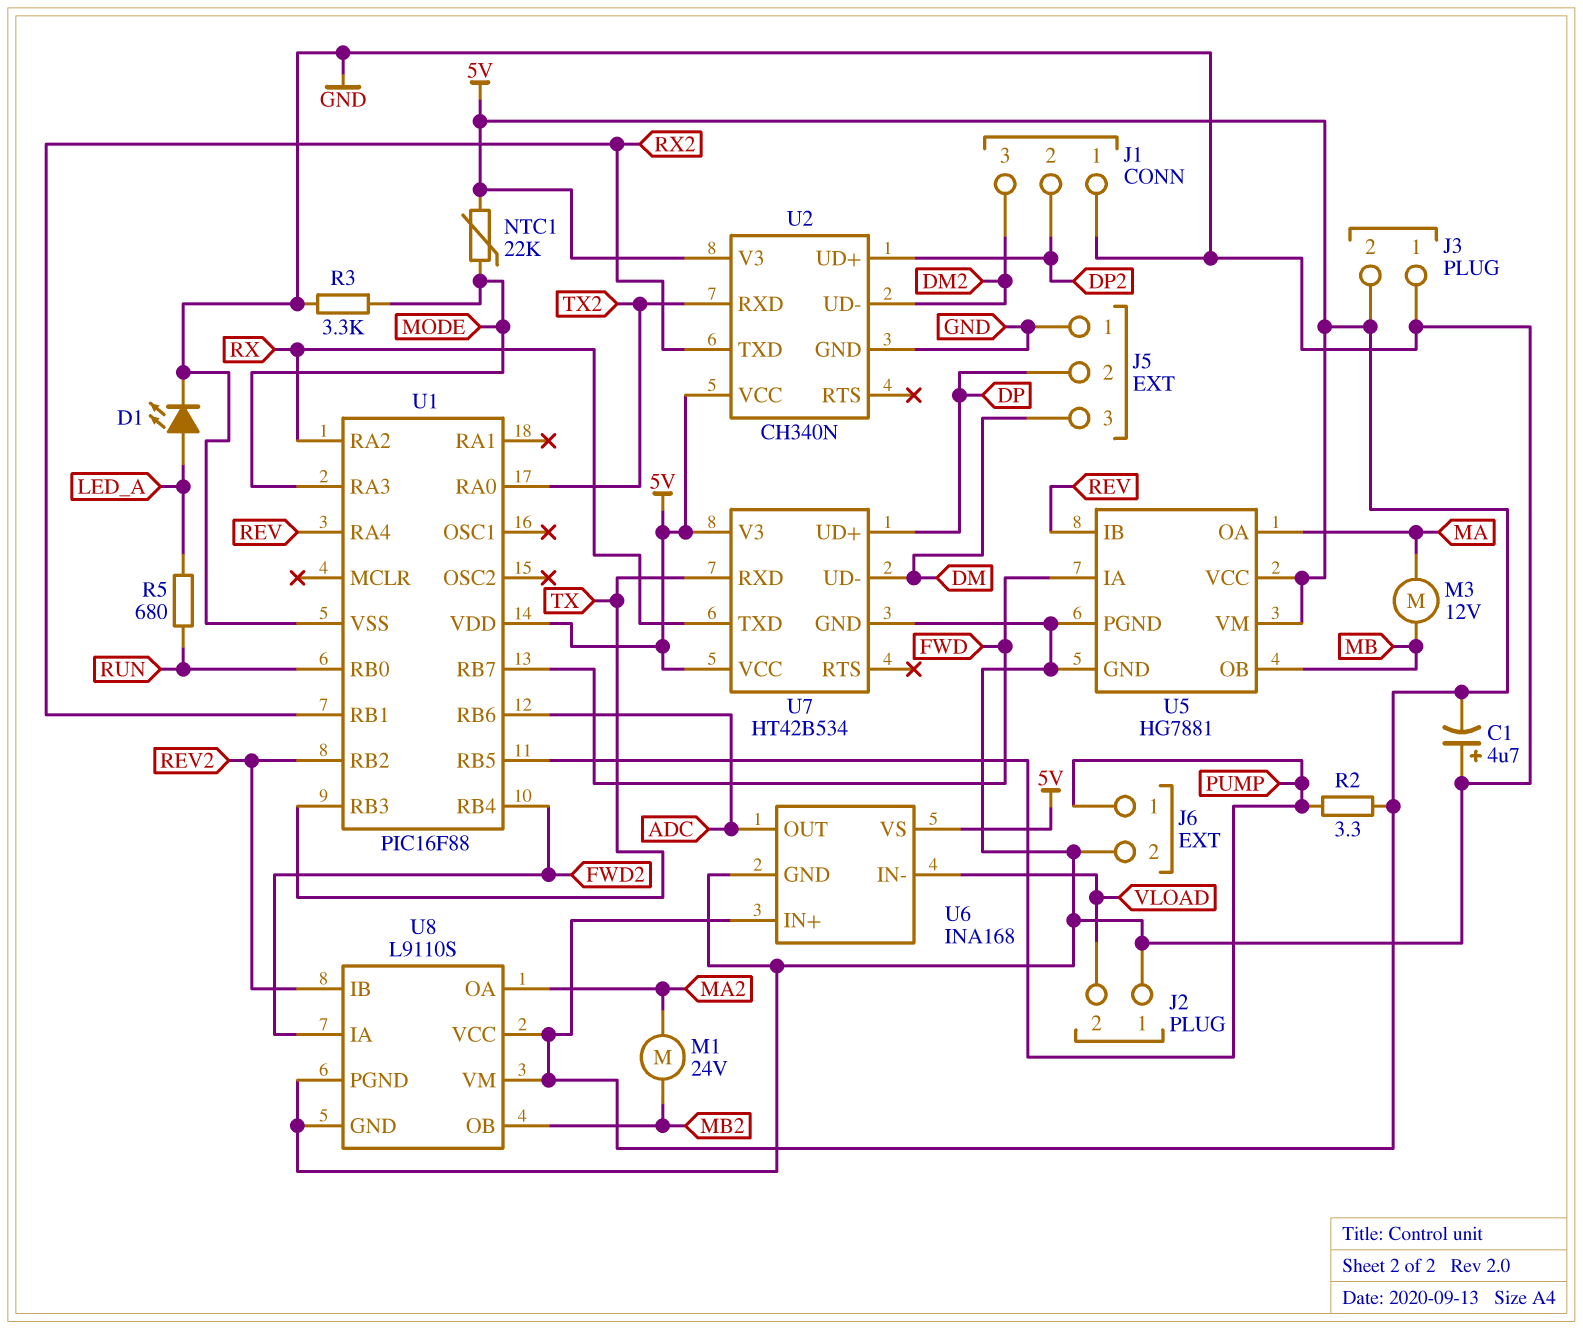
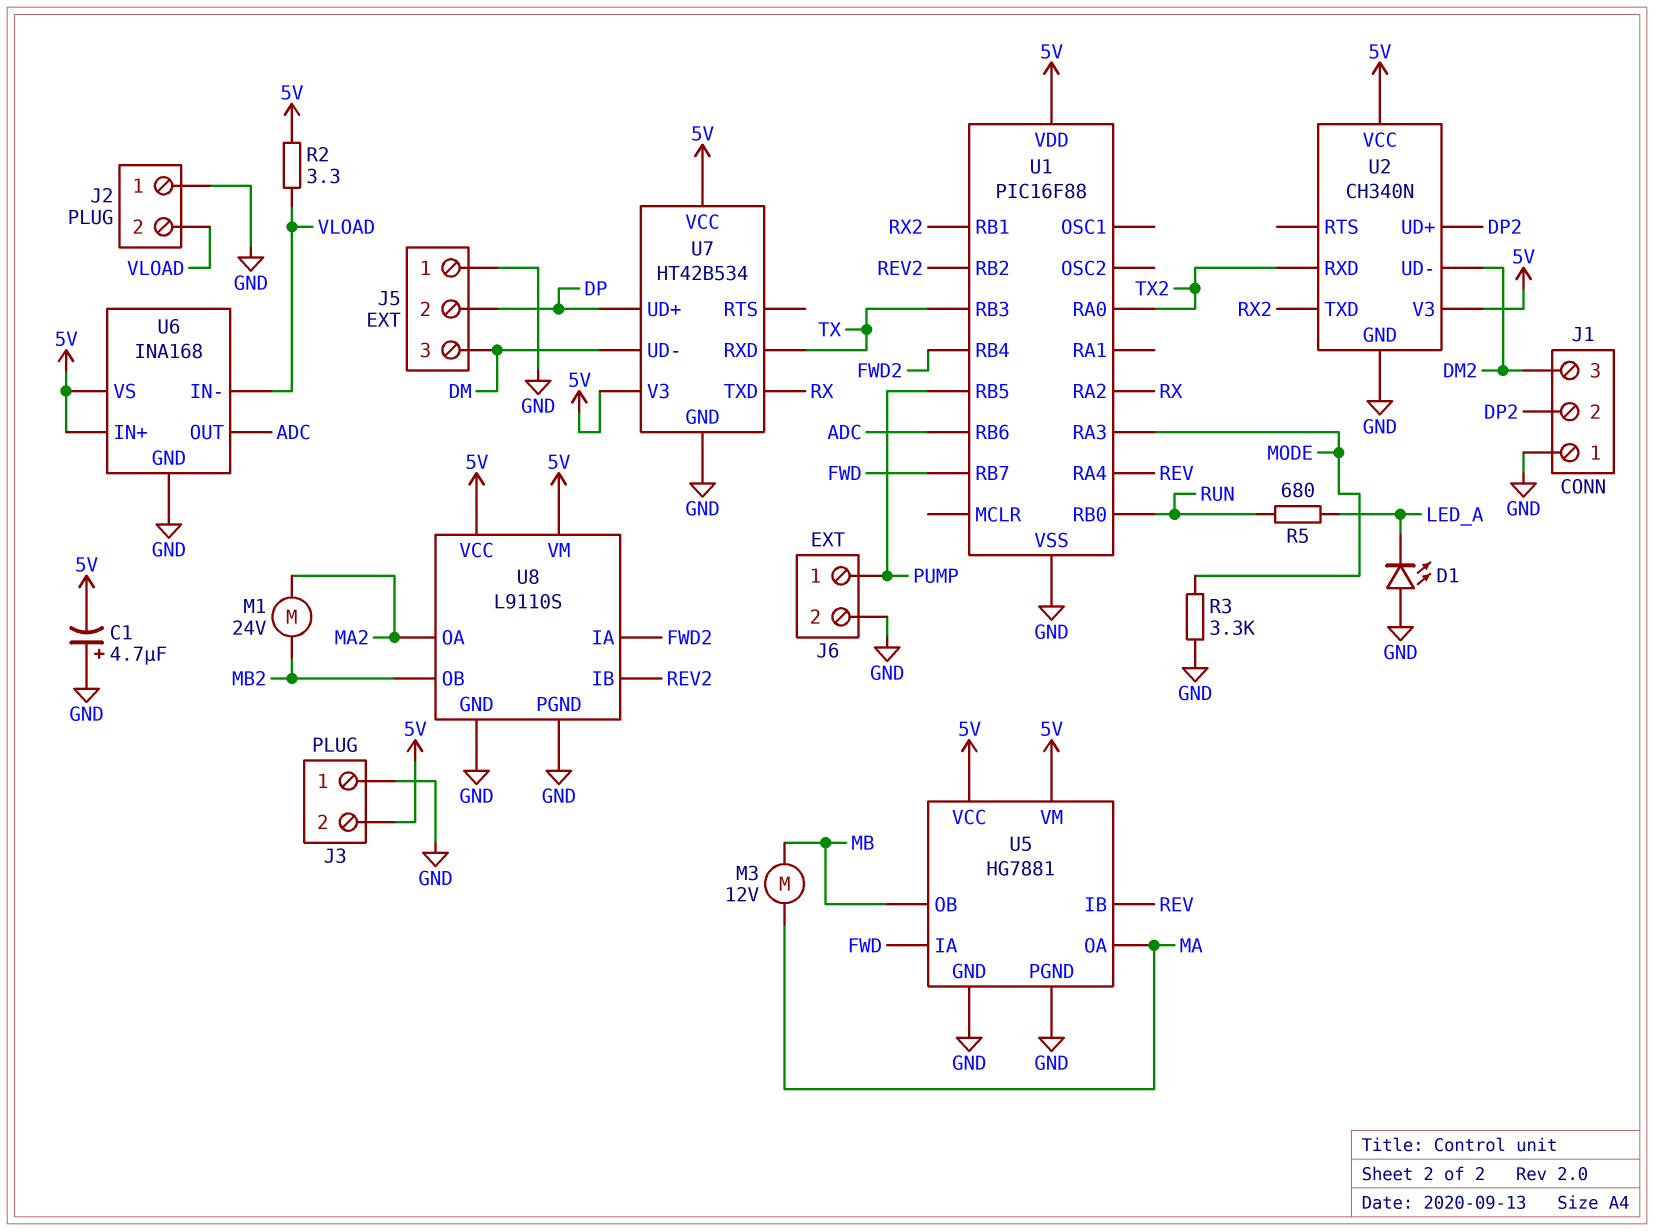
D1: LED (A LED_A, K GND) -> LED (A GND, K LED_A)
NTC1: 22k (5V, MODE) -> none
R2: 3.3 (5V, PUMP) -> 3.3 (5V, VLOAD)

